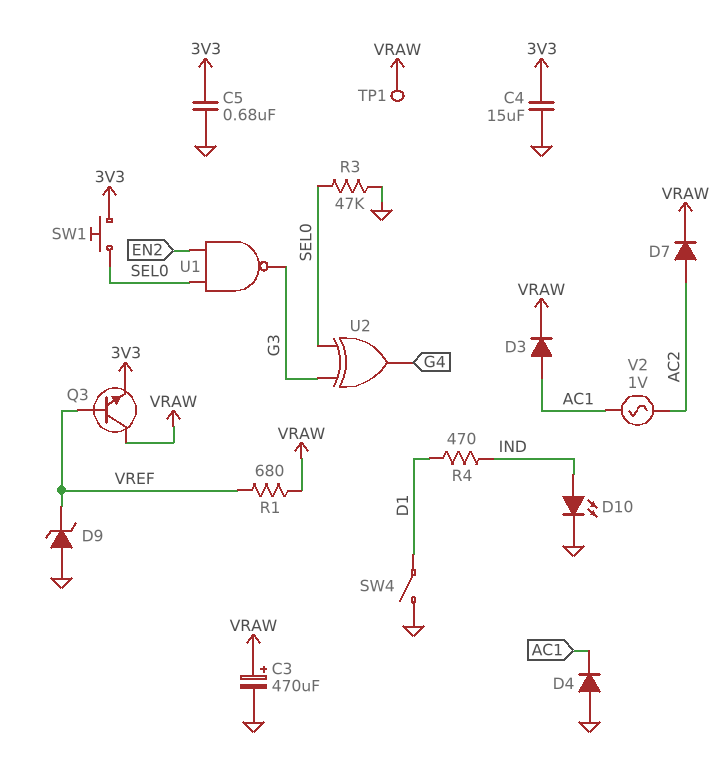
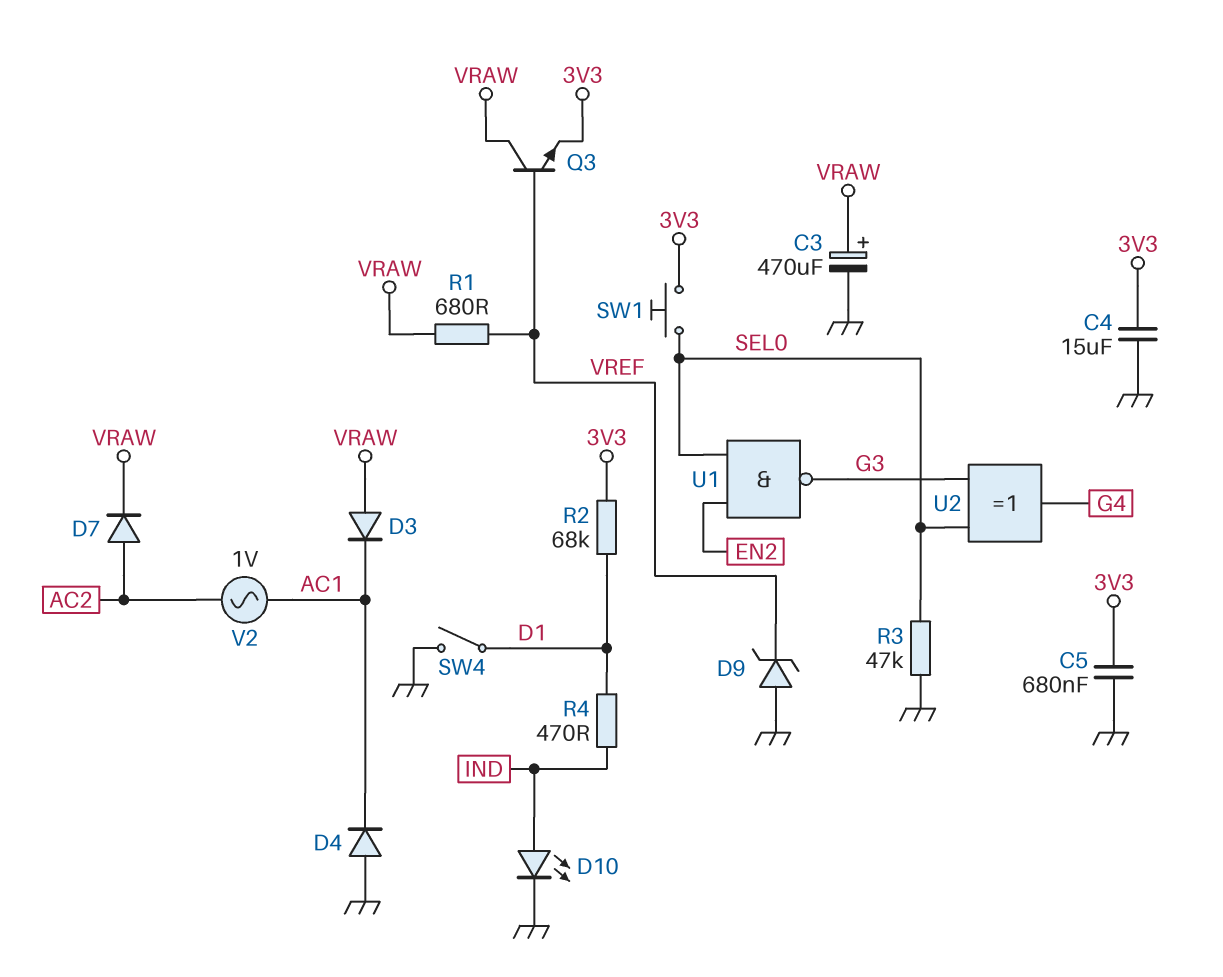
D3: diode (A AC1, K VRAW) -> diode (A VRAW, K AC1)
R2: none -> 68k (3V3, D1)
TP1: test point (VRAW) -> none

